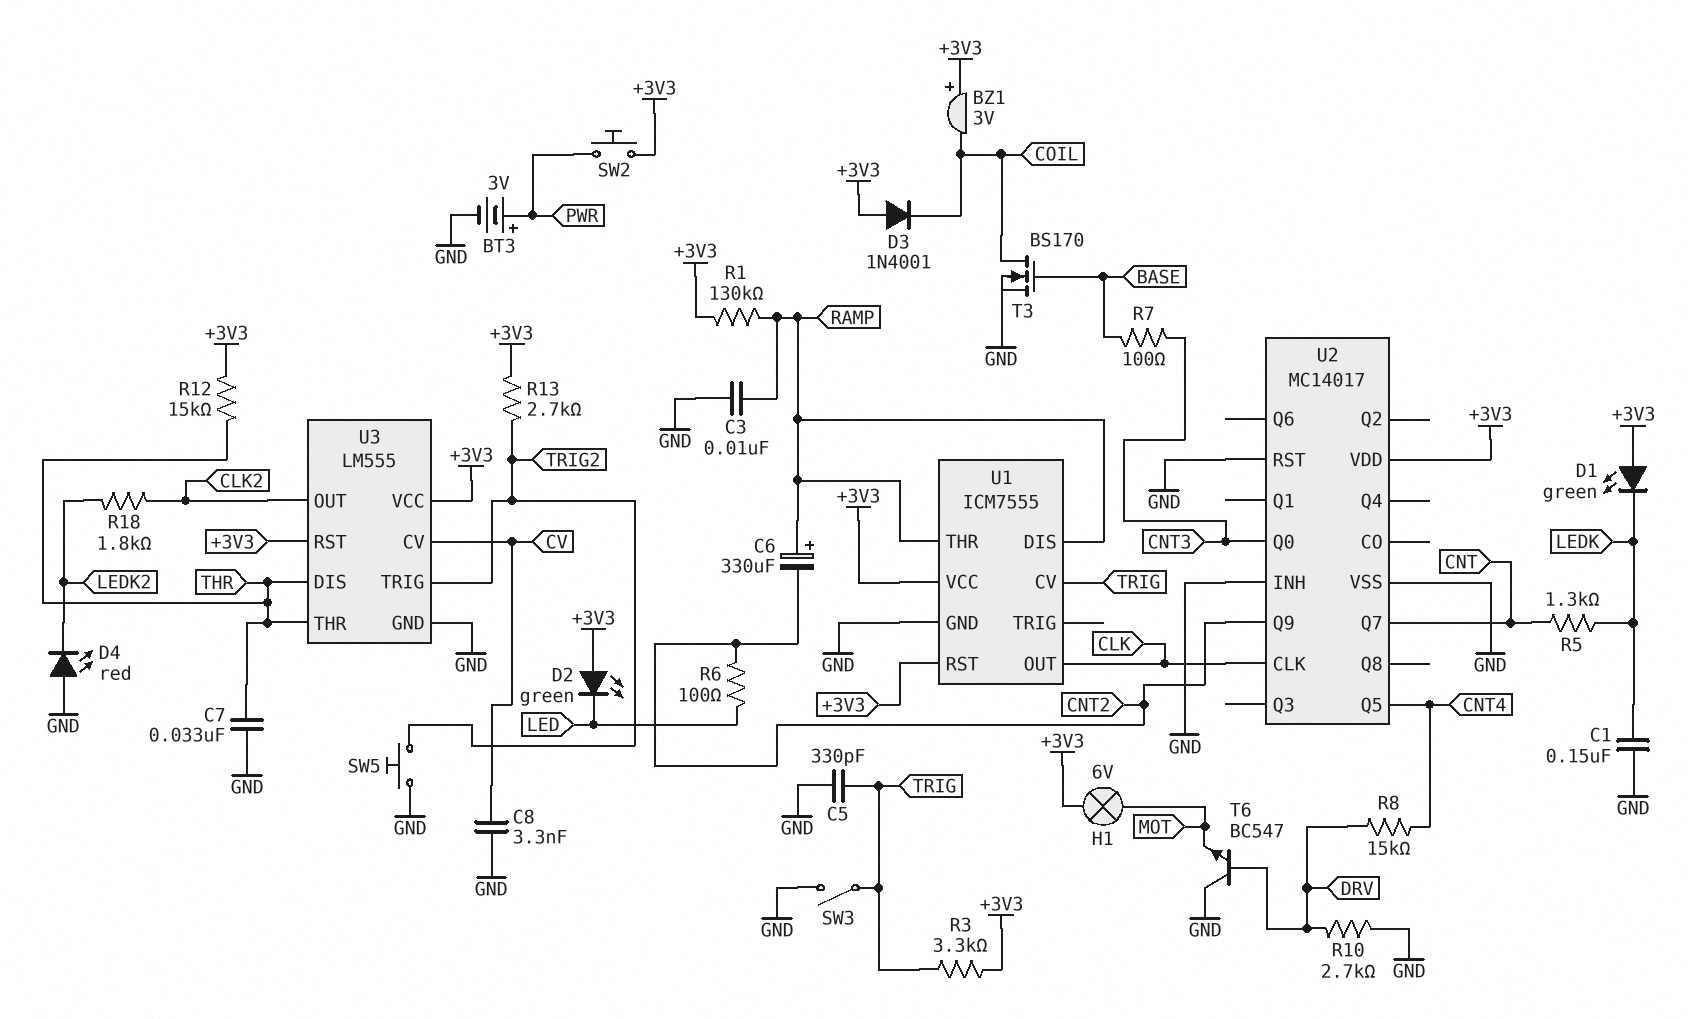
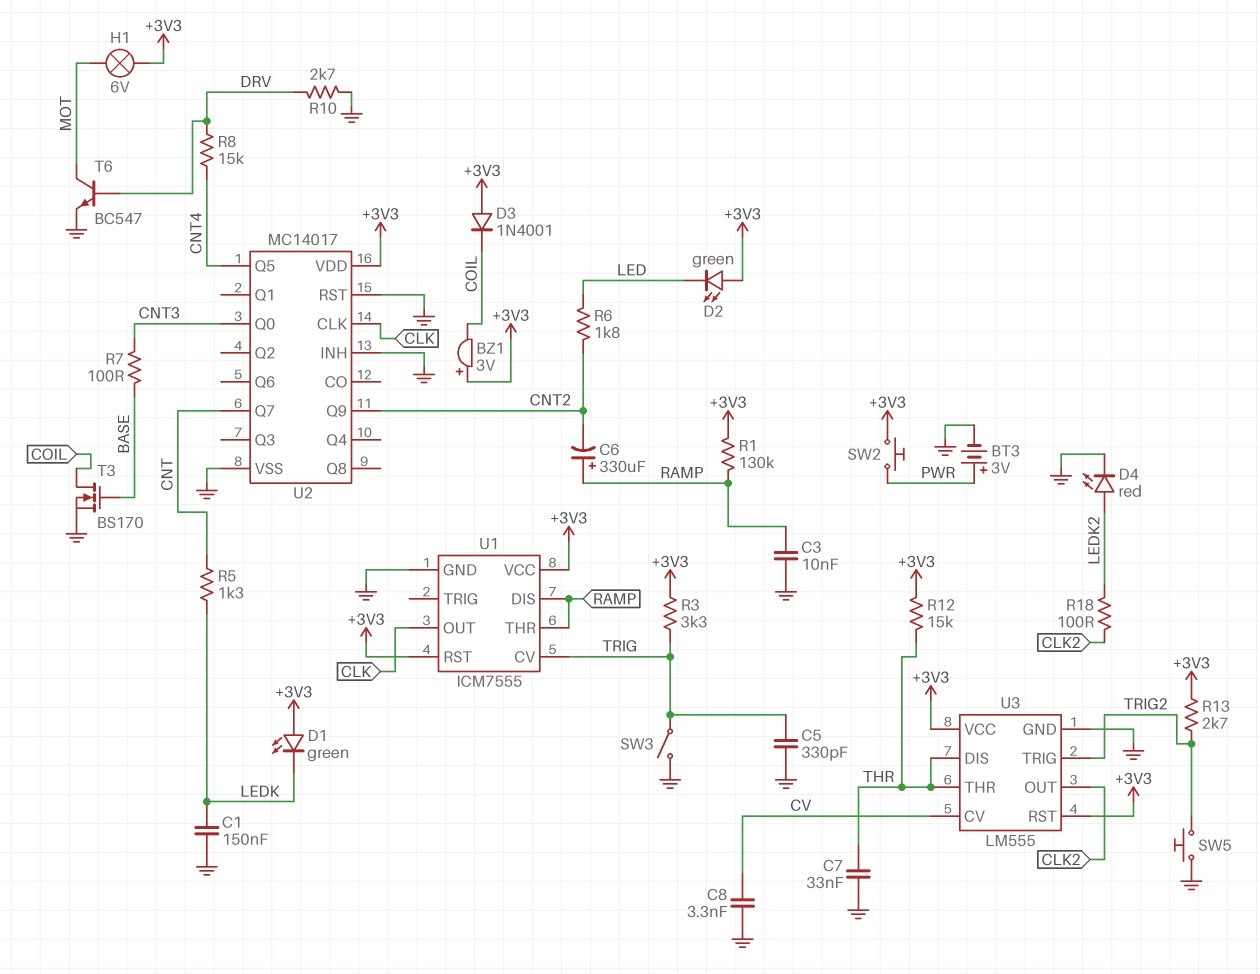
D4: LED red (A GND, K LEDK2) -> LED red (A LEDK2, K GND)
R6: 100 (CNT2, LED) -> 1.8k (CNT2, LED)
R18: 1.8k (CLK2, LEDK2) -> 100 (CLK2, LEDK2)
T6: NPN BC547 (B DRV, C GND, E MOT) -> NPN BC547 (B DRV, C MOT, E GND)

